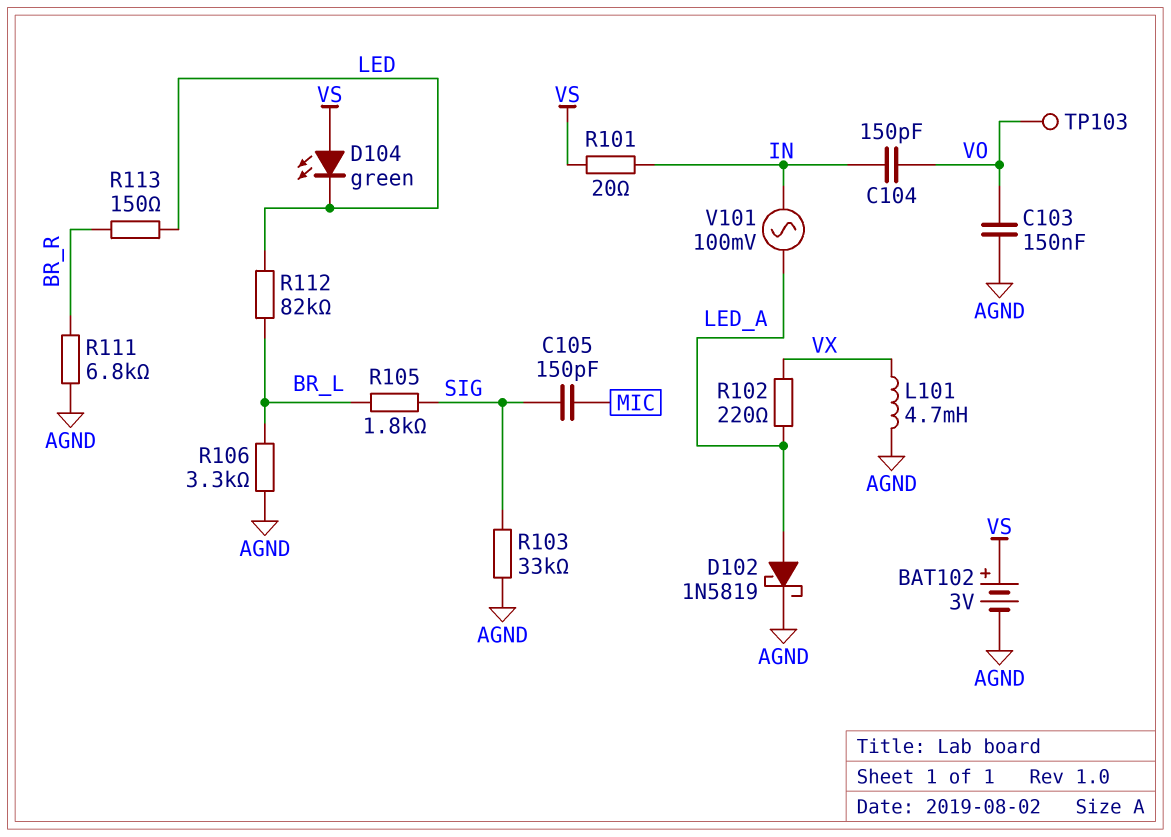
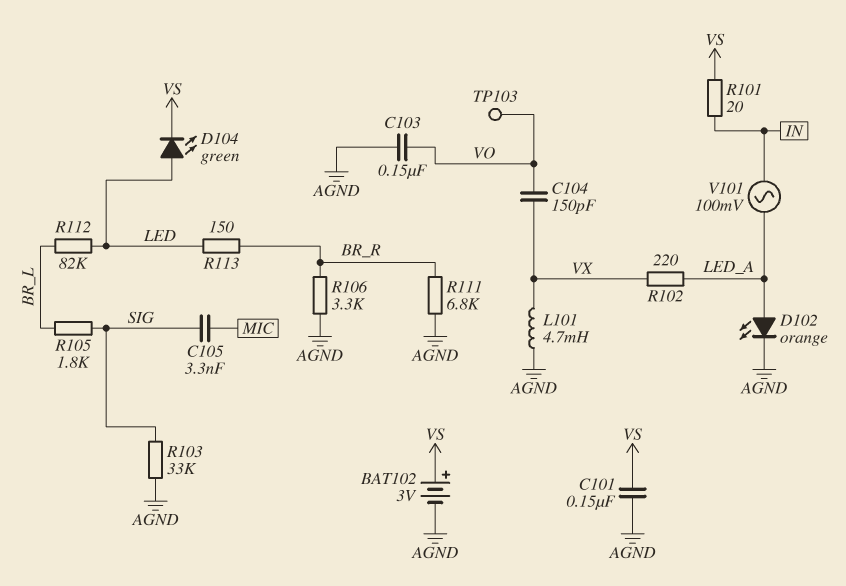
C101: none -> 150nF (AGND, VS)
C104: 150pF (IN, VO) -> 150pF (VO, VX)
C105: 150pF (MIC, SIG) -> 3.3nF (MIC, SIG)
D102: schottky 1N5819 (A LED_A, K AGND) -> LED orange (A LED_A, K AGND)
D104: LED green (A VS, K LED) -> LED green (A LED, K VS)
R106: 3.3k (AGND, BR_L) -> 3.3k (AGND, BR_R)

